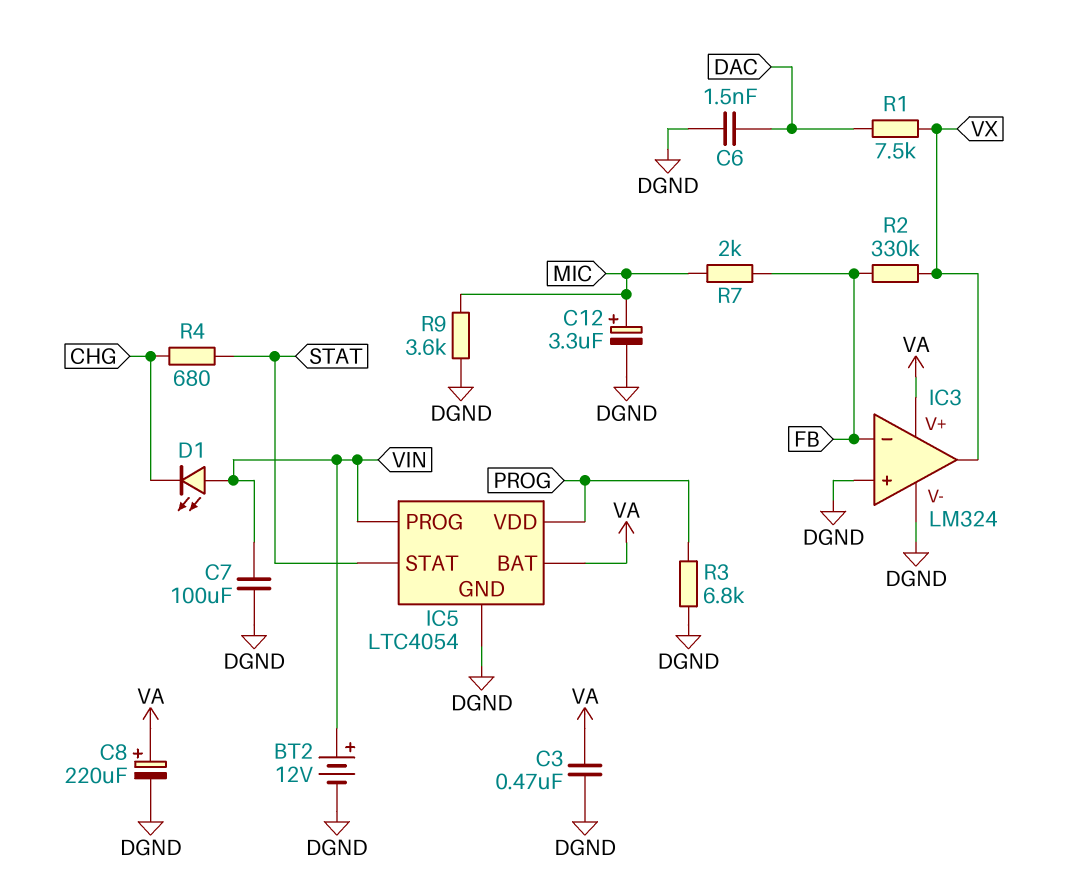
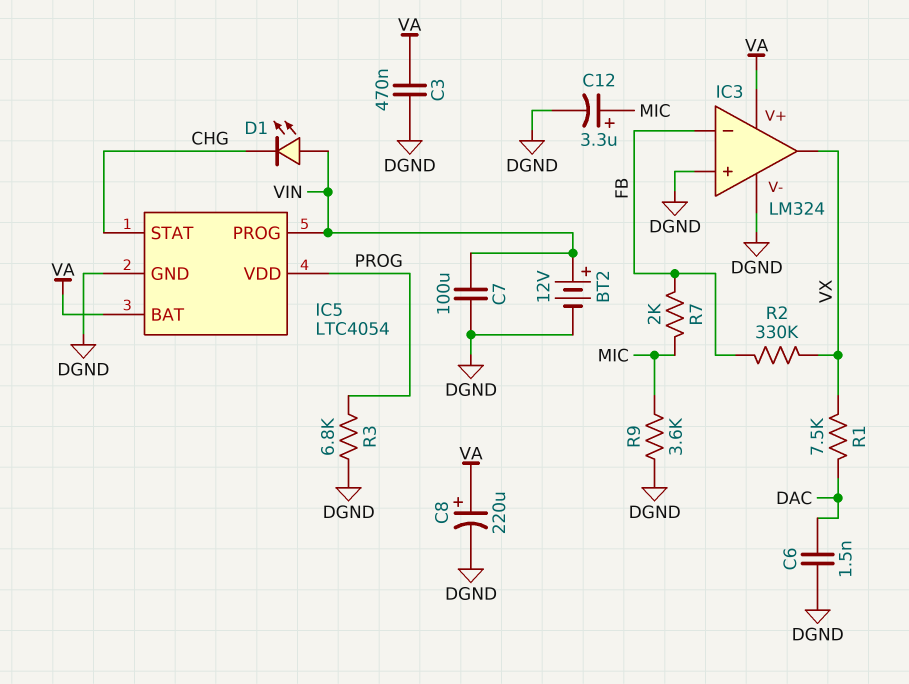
IC5 pin STAT: STAT -> CHG
R4: 680 (CHG, STAT) -> none

